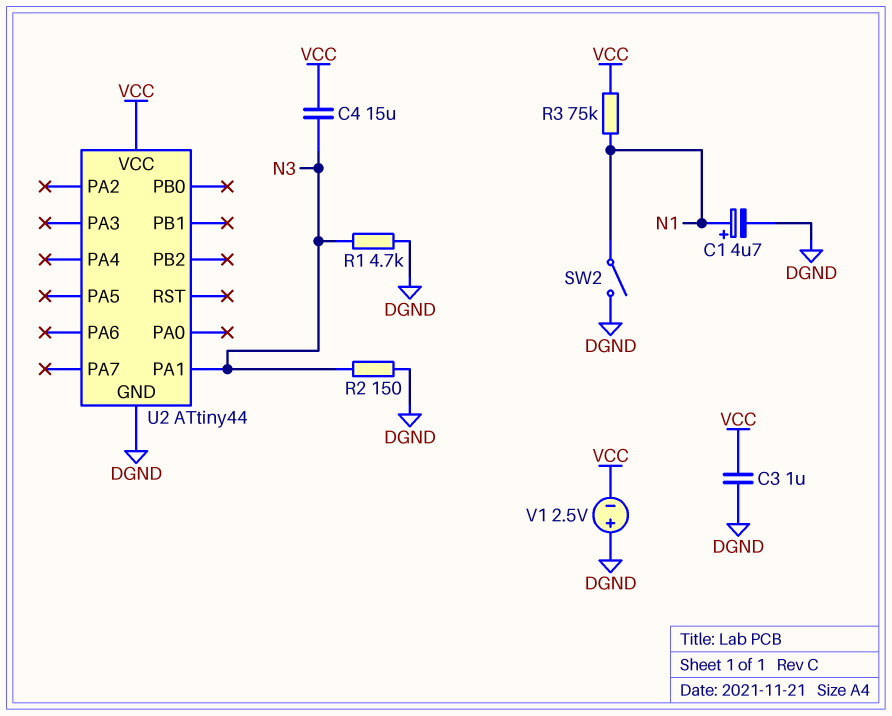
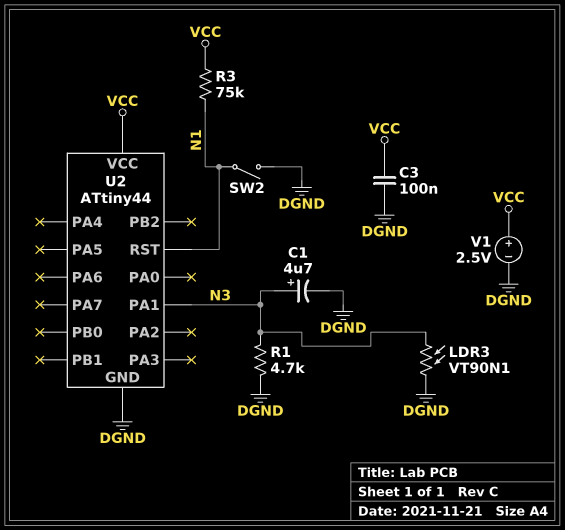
C1: 4.7uF (plus N1, minus DGND) -> 4.7uF (plus N3, minus DGND)
C3: 1uF (DGND, VCC) -> 100nF (DGND, VCC)
C4: 15uF (N3, VCC) -> none
LDR3: none -> VT90N1 (DGND, N3)
R2: 150 (DGND, N3) -> none
U2 pin RST: none -> N1
V1: 2.5V (plus DGND, minus VCC) -> 2.5V (plus VCC, minus DGND)

